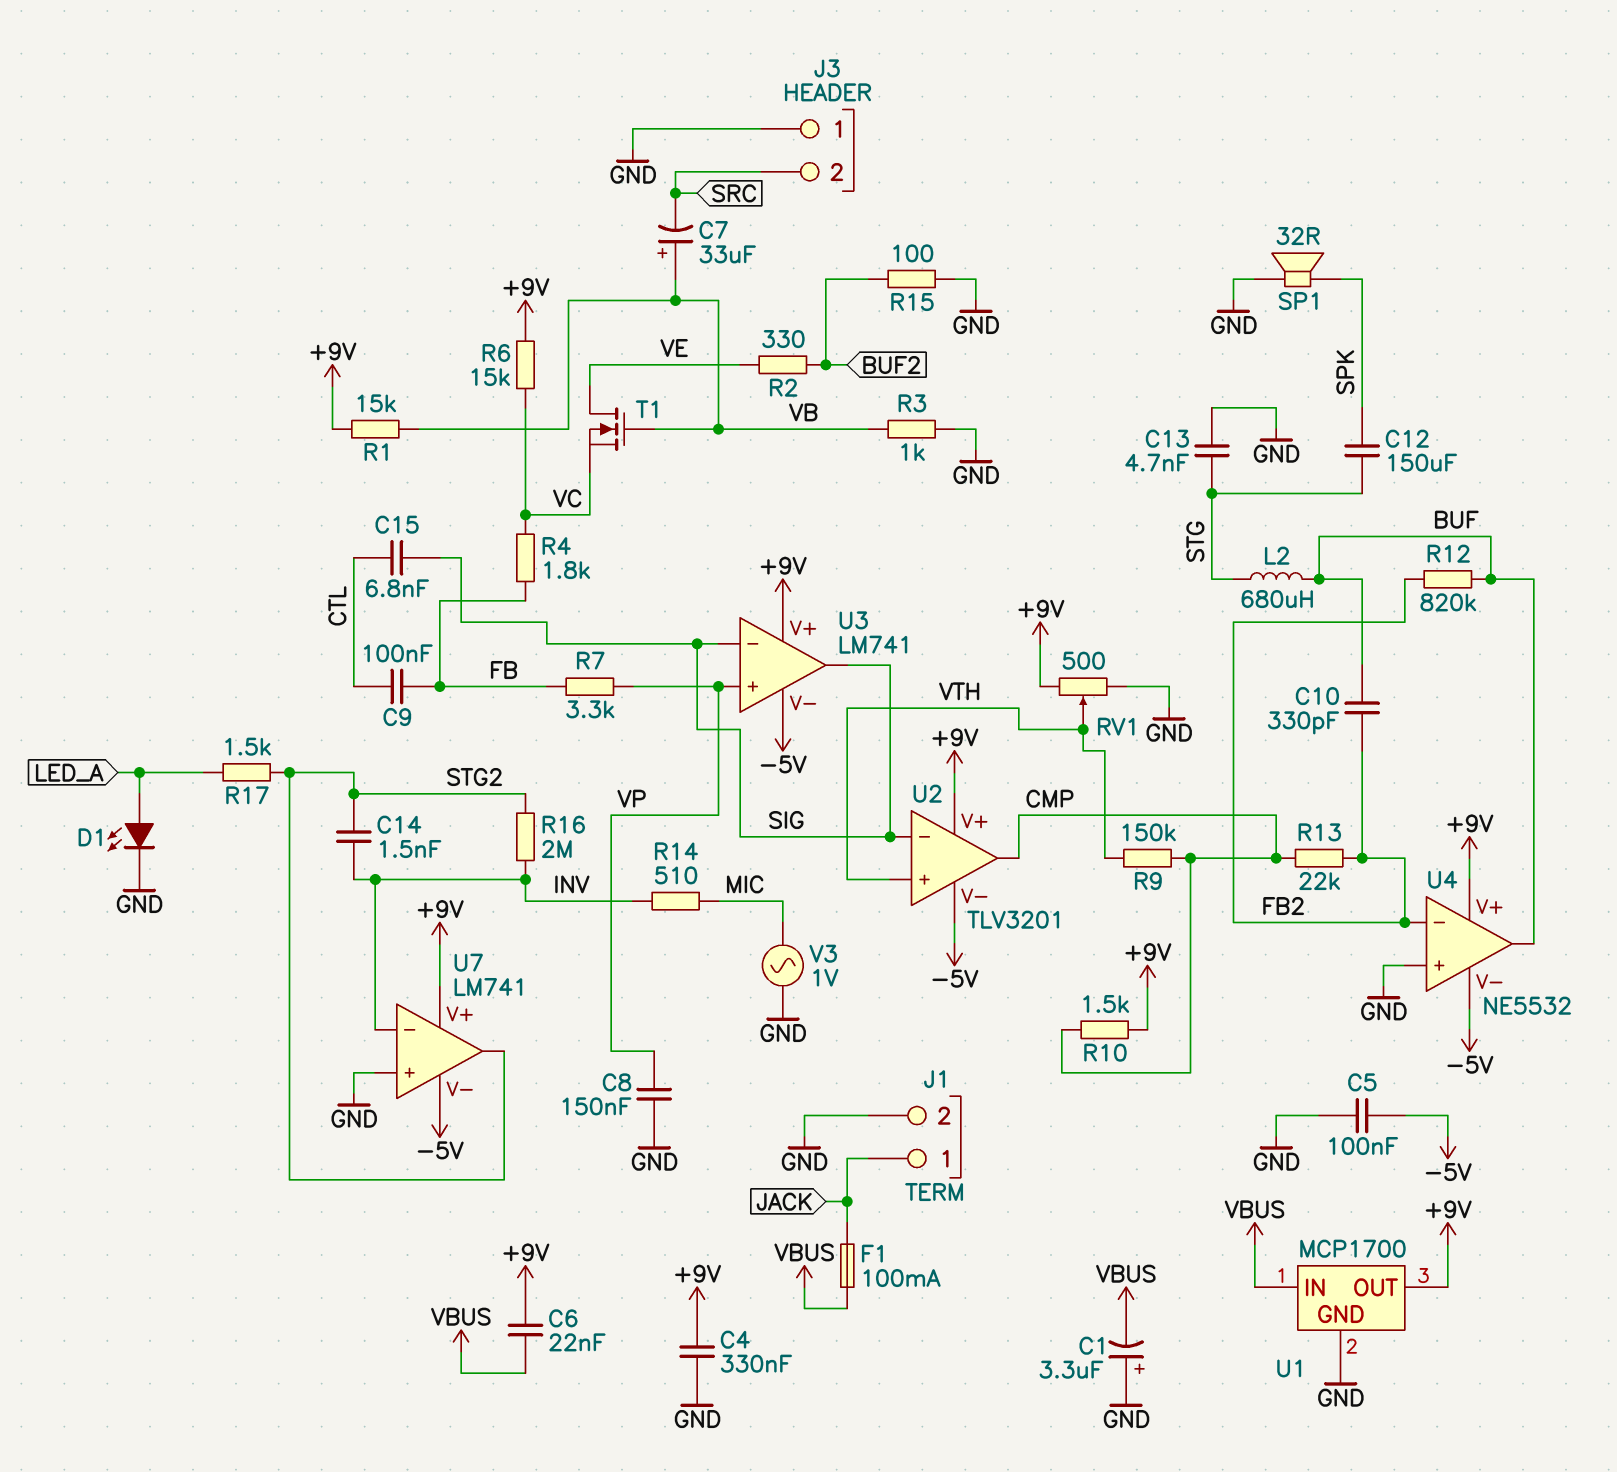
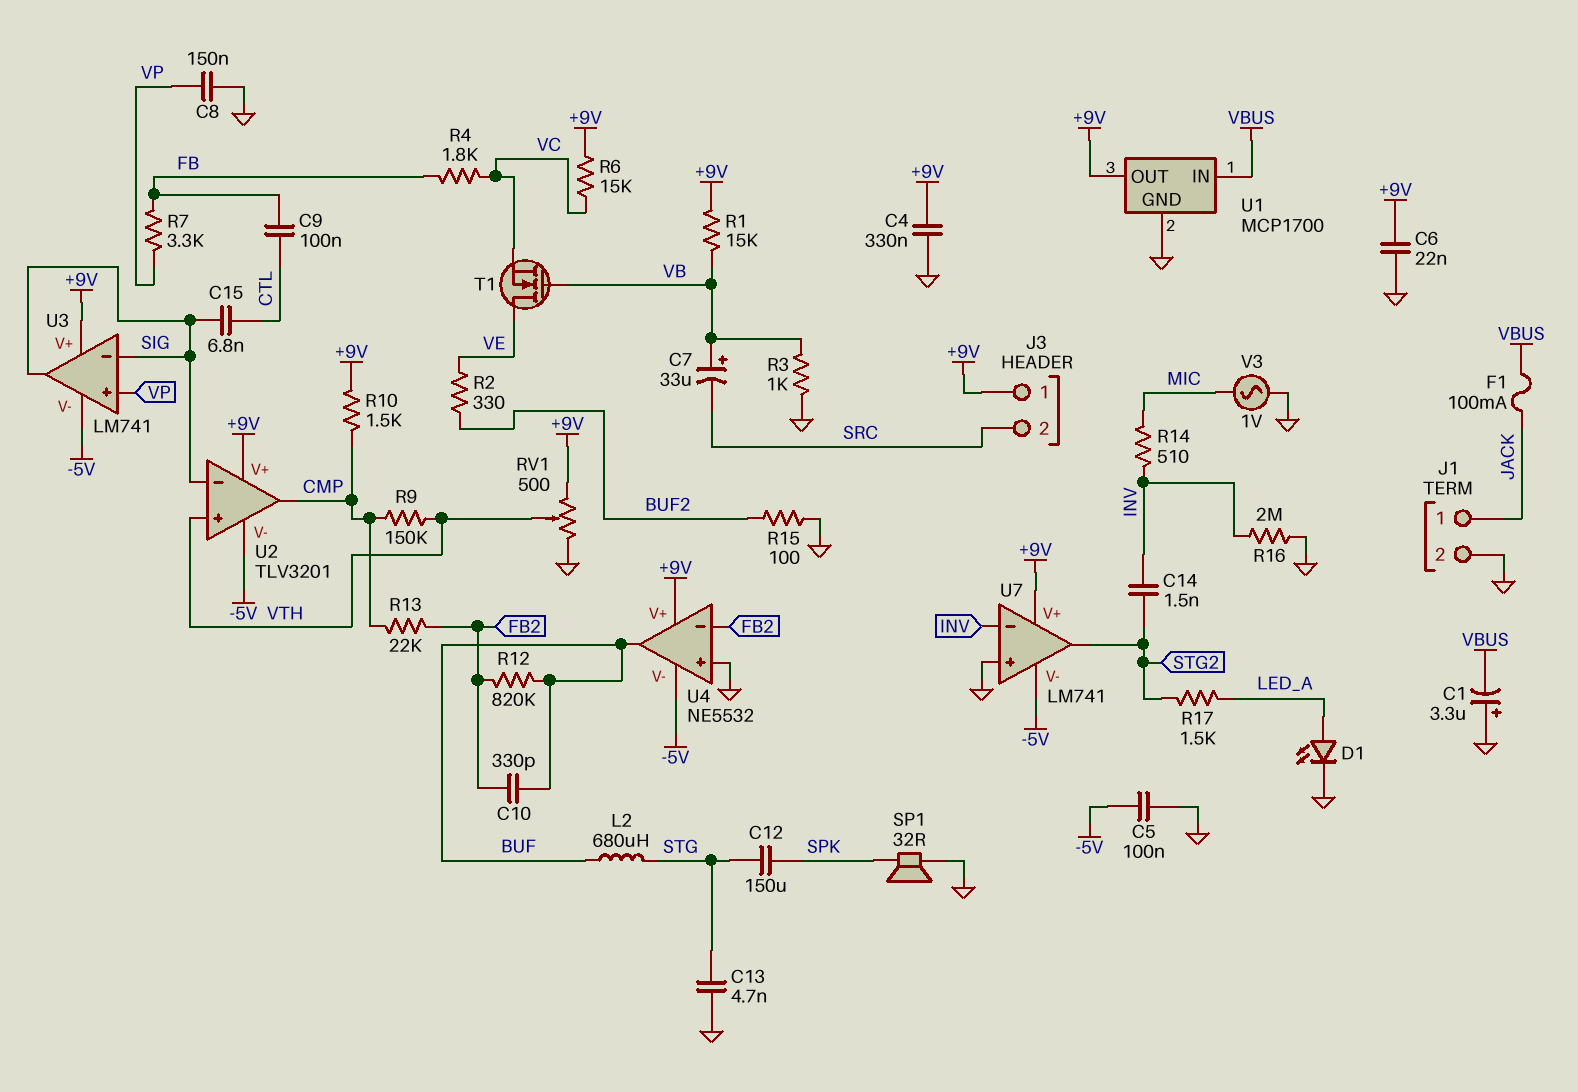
C6: 22nF (+9V, VBUS) -> 22nF (+9V, GND)
J3 pin 1: GND -> +9V
R16: 2M (INV, STG2) -> 2M (GND, INV)

